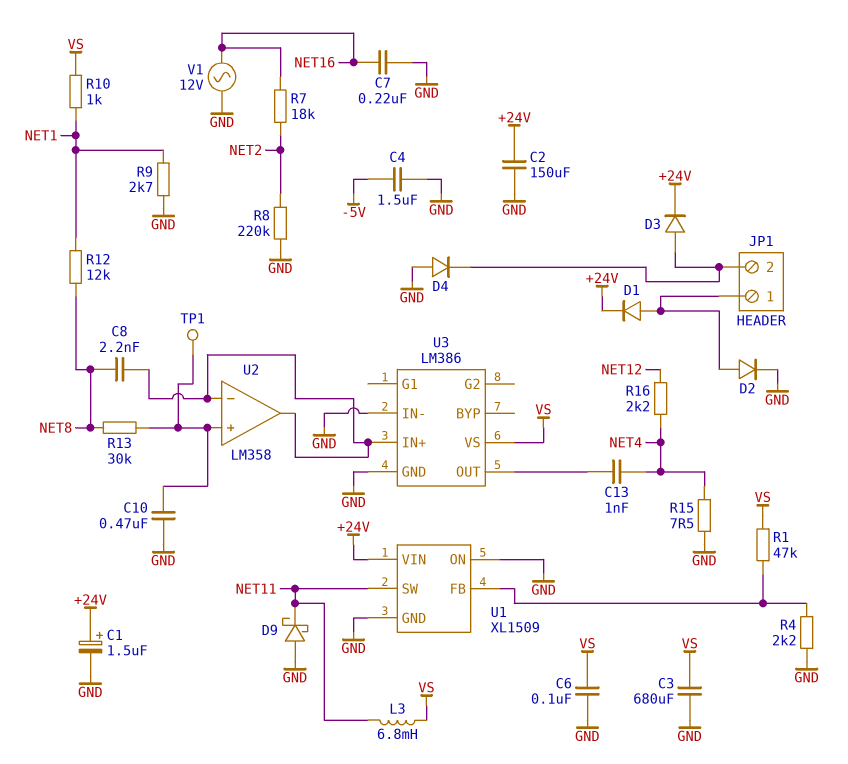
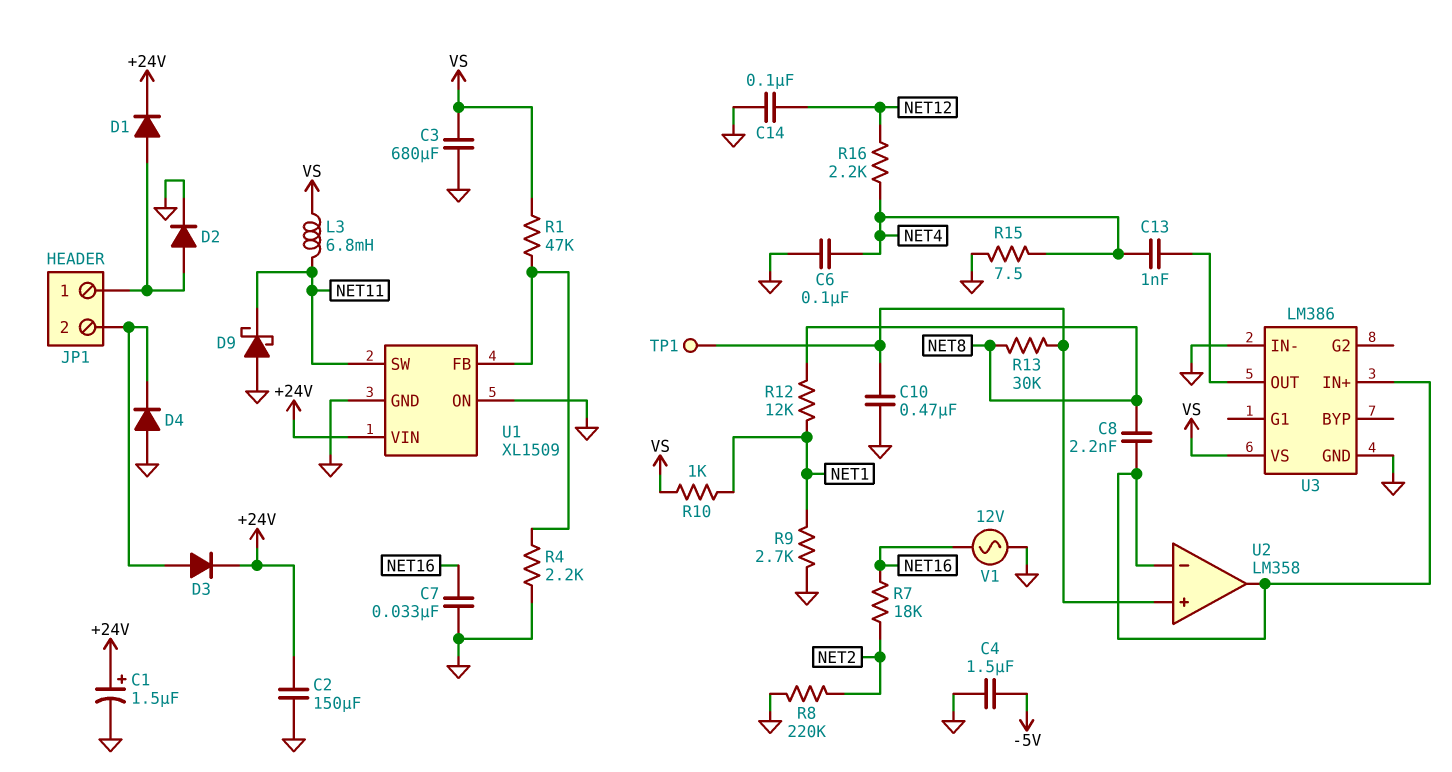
C6: 100nF (GND, VS) -> 100nF (GND, NET4)
C7: 220nF (GND, NET16) -> 33nF (GND, NET16)
C14: none -> 100nF (GND, NET12)

